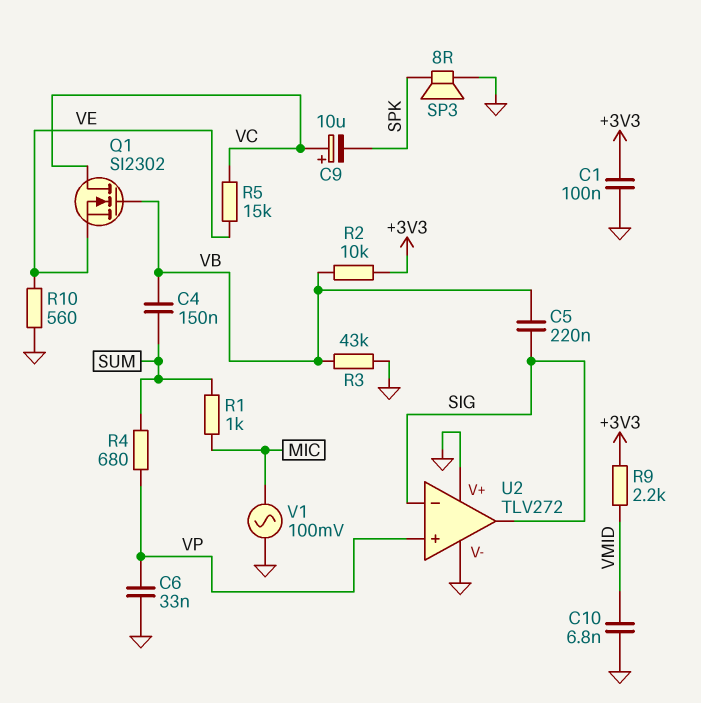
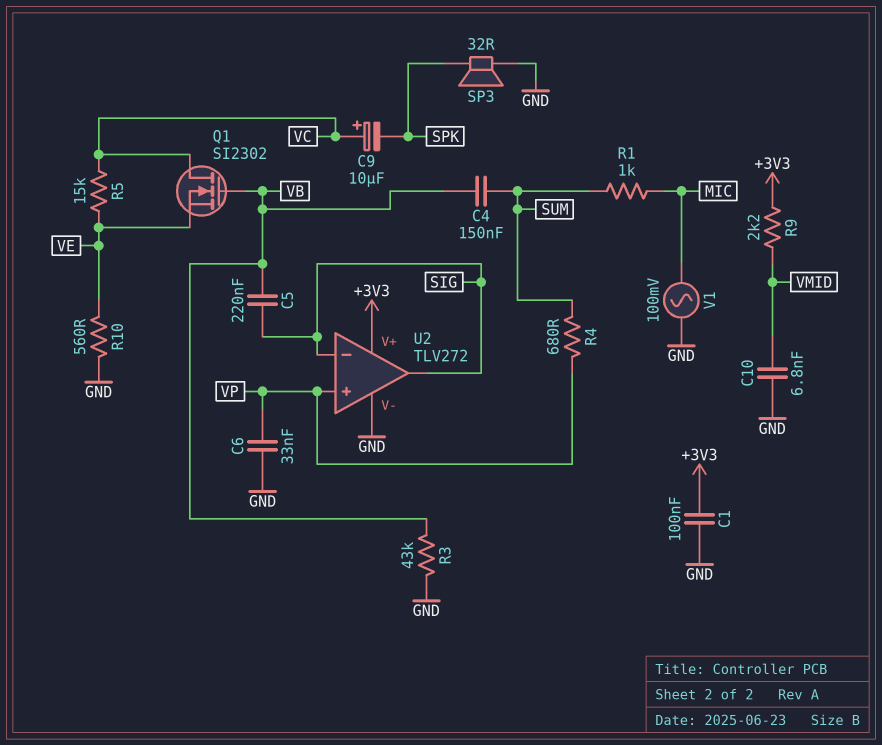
R2: 10k (+3V3, VB) -> none
SP3: speaker 8R (GND, SPK) -> speaker 32R (GND, SPK)
U2 pin V+: GND -> +3V3

